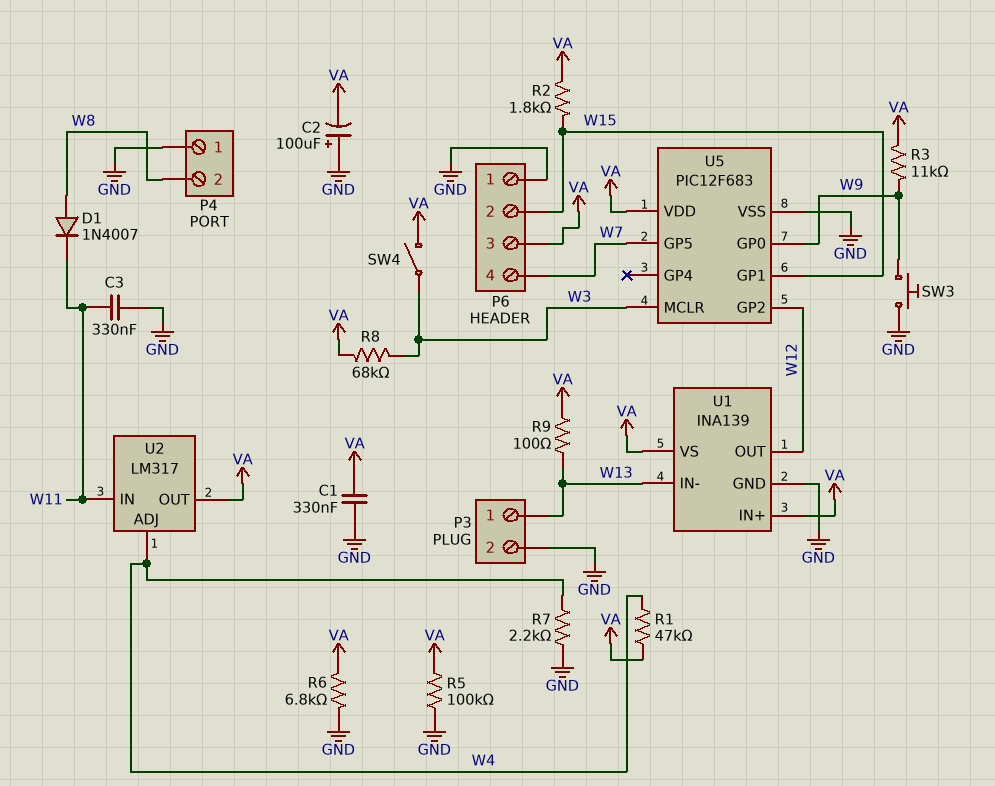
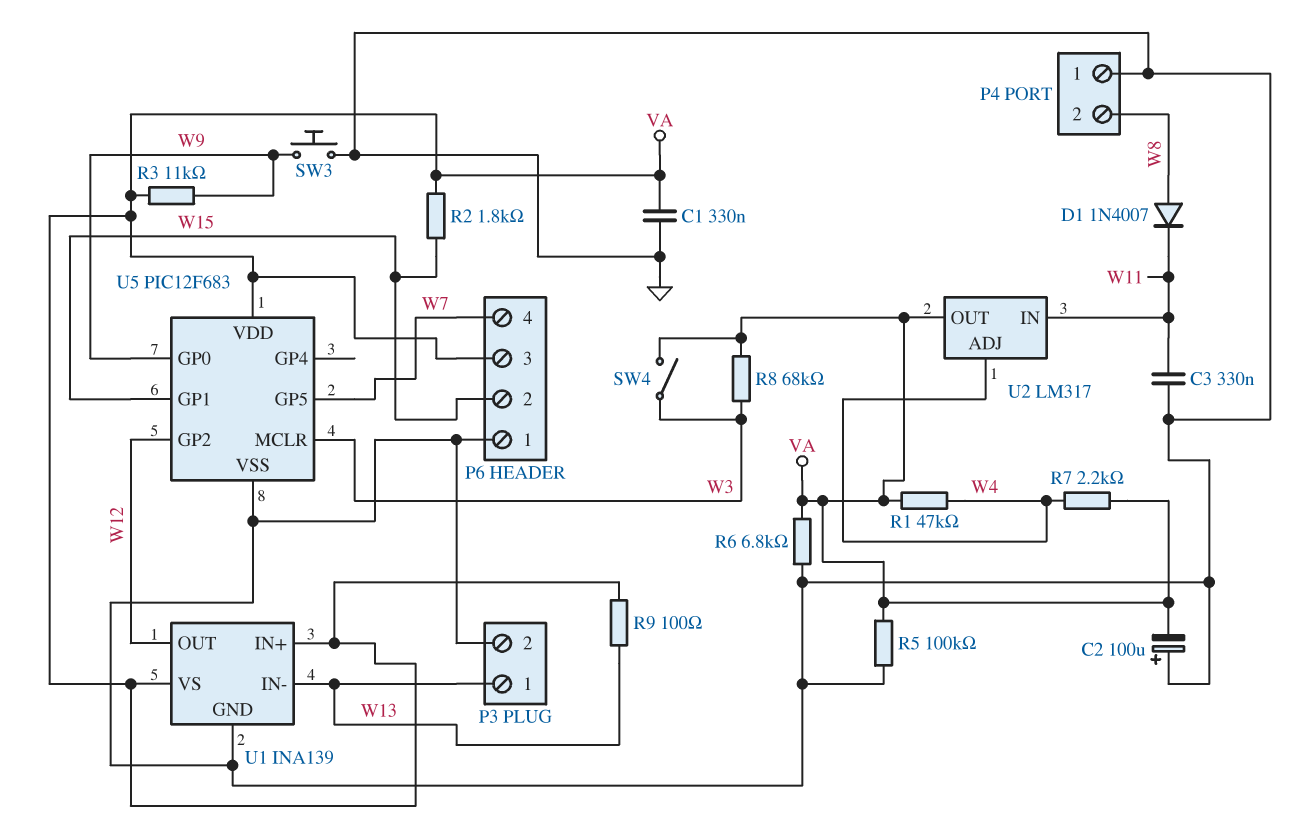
R7: 2.2k (GND, W4) -> 2.2k (VA, W4)

